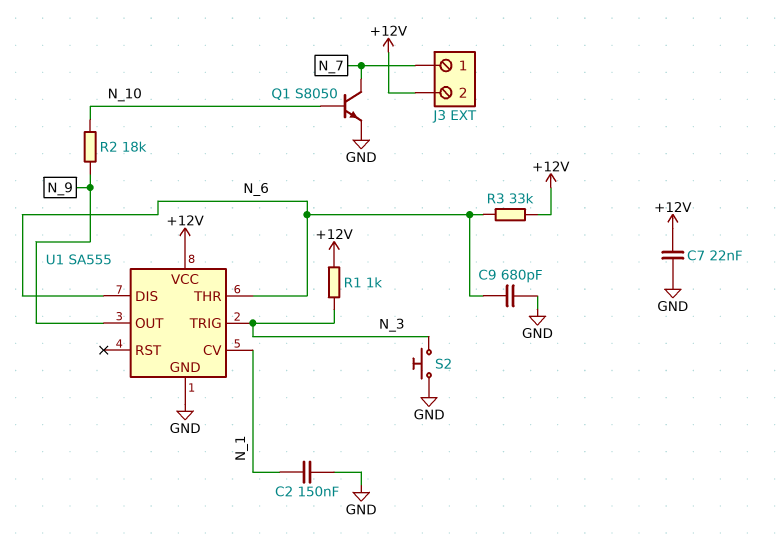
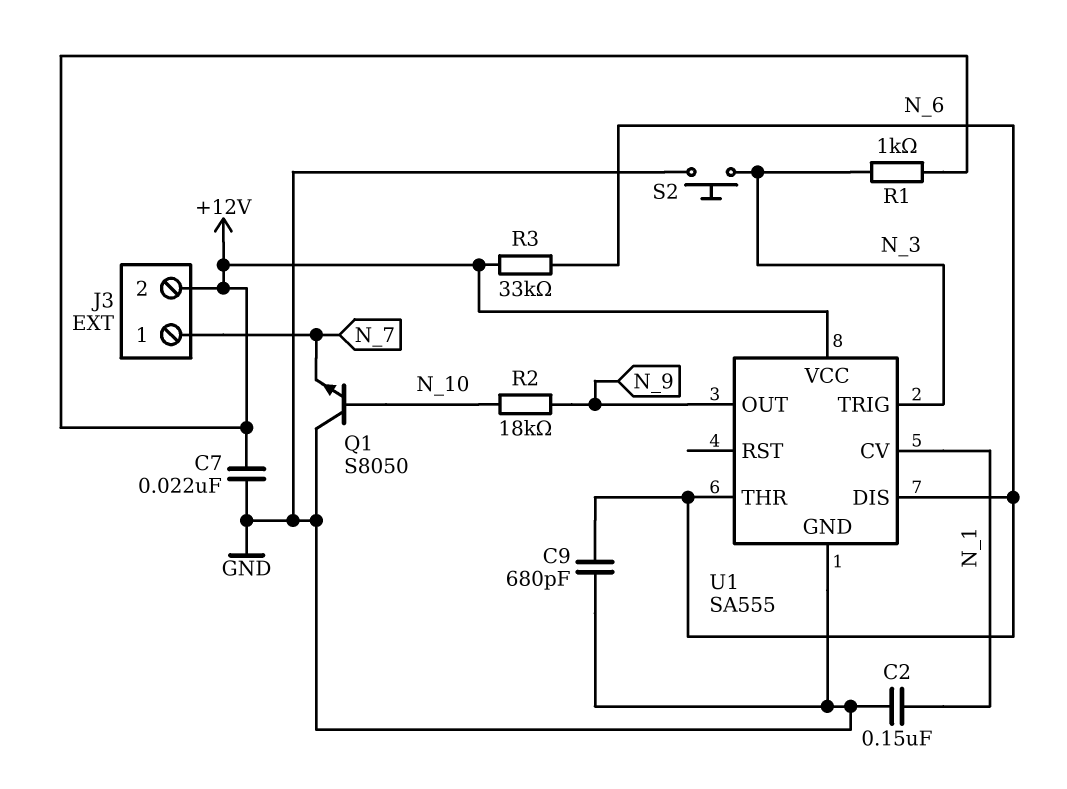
Q1: NPN S8050 (B N_10, C N_7, E GND) -> NPN S8050 (B N_10, C GND, E N_7)

